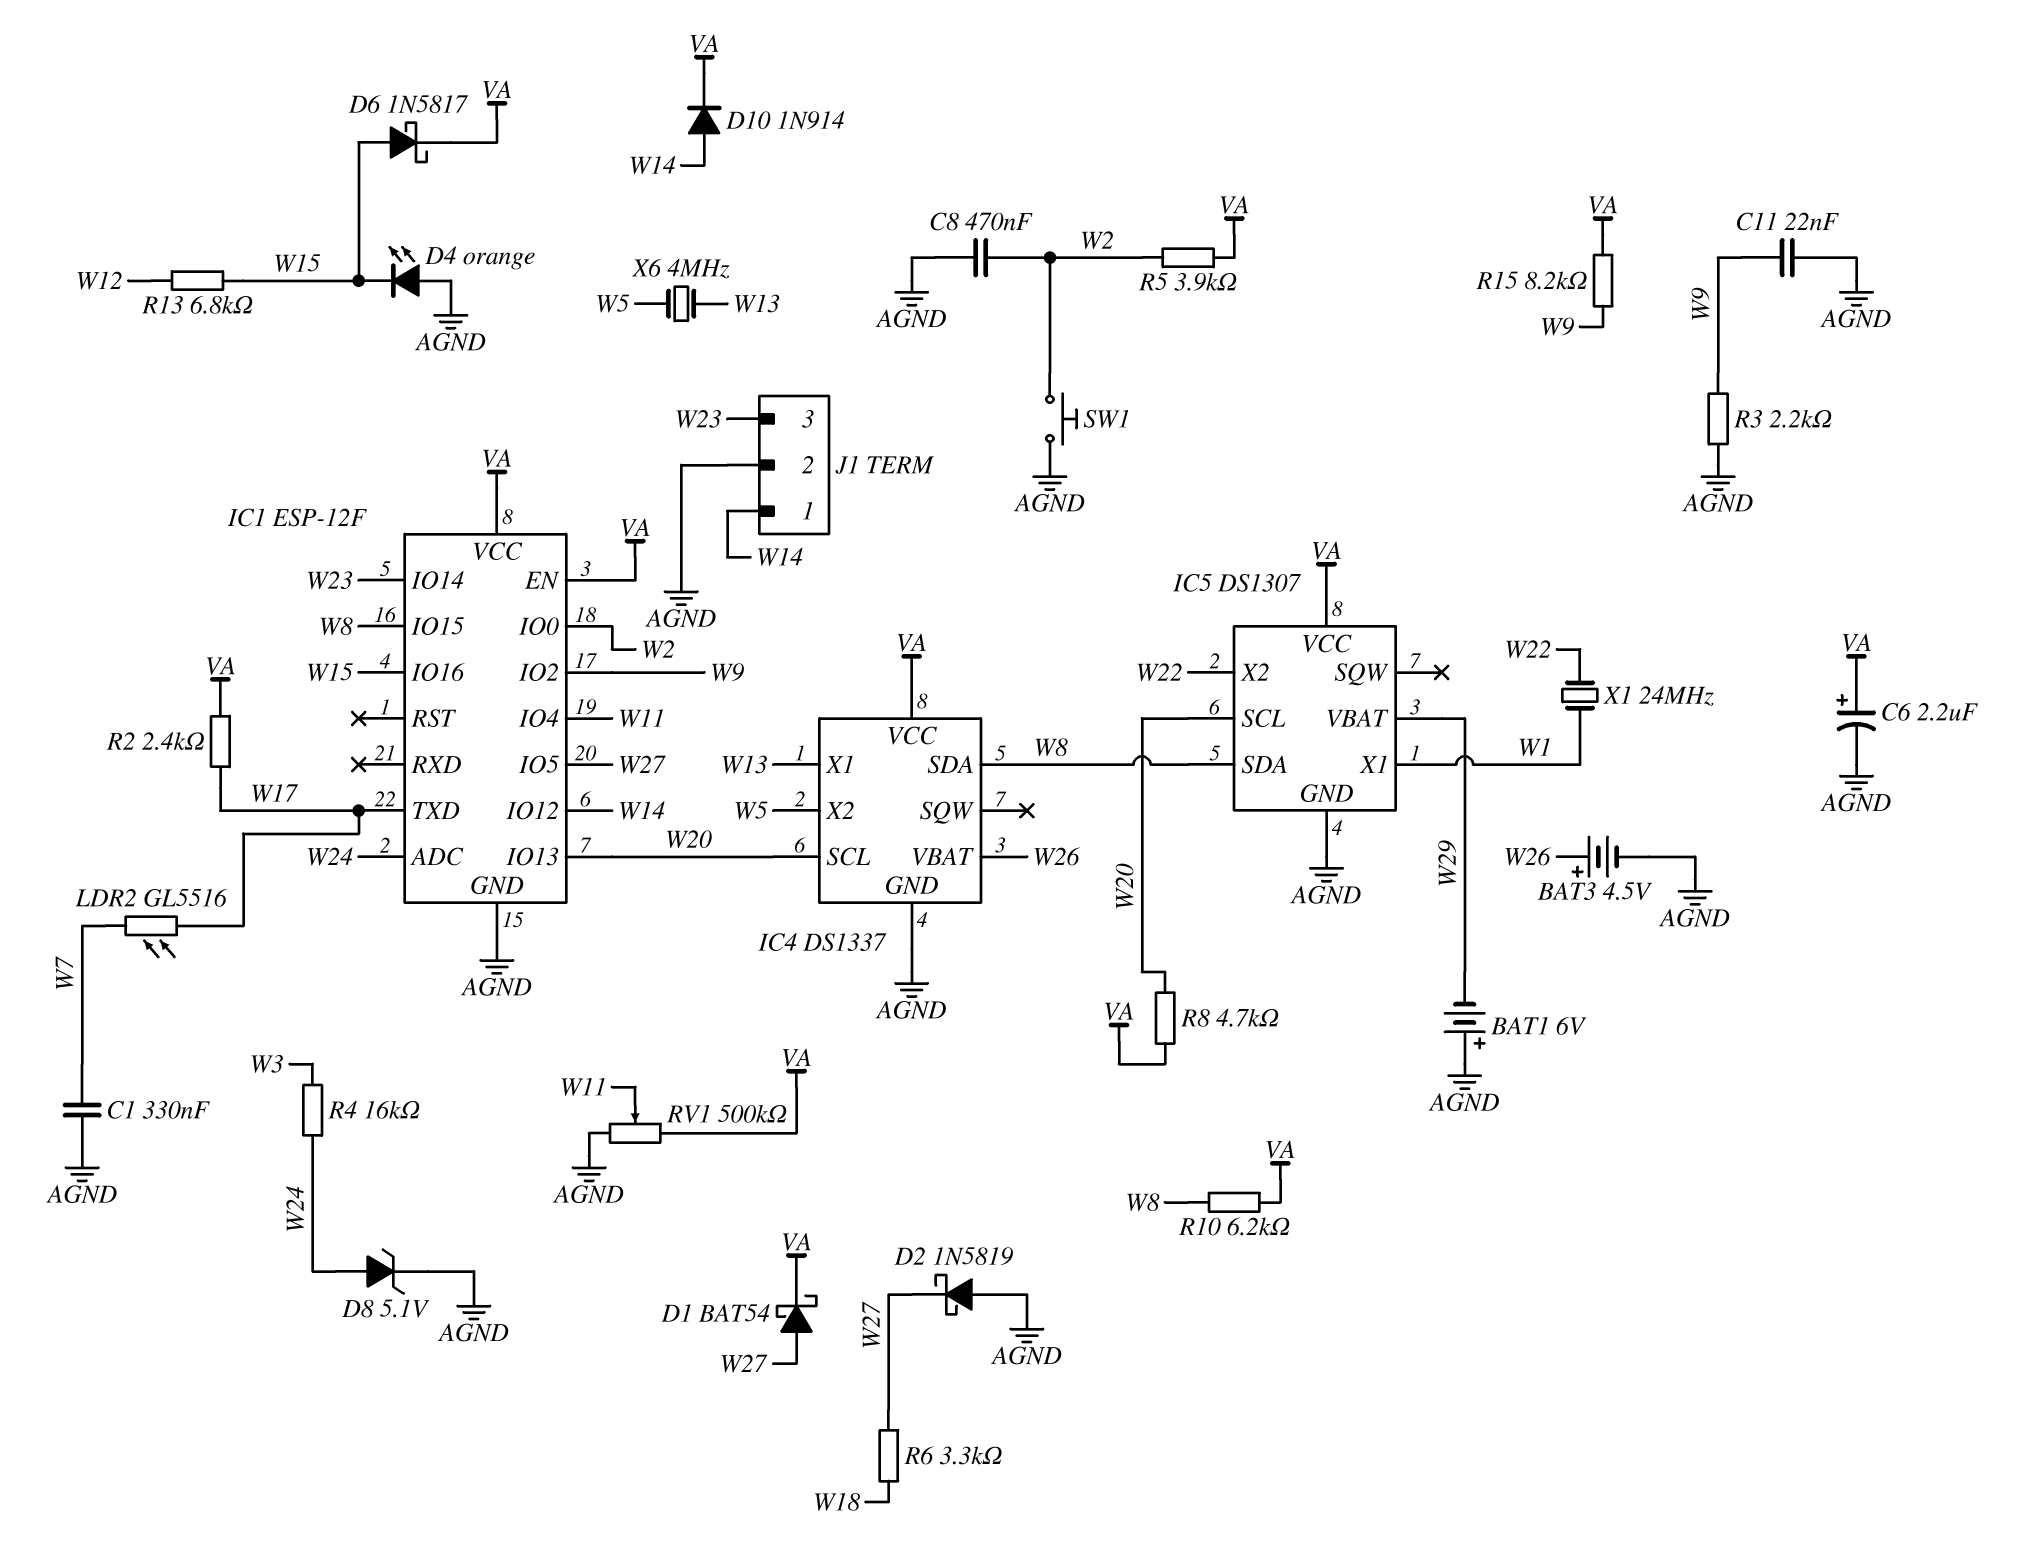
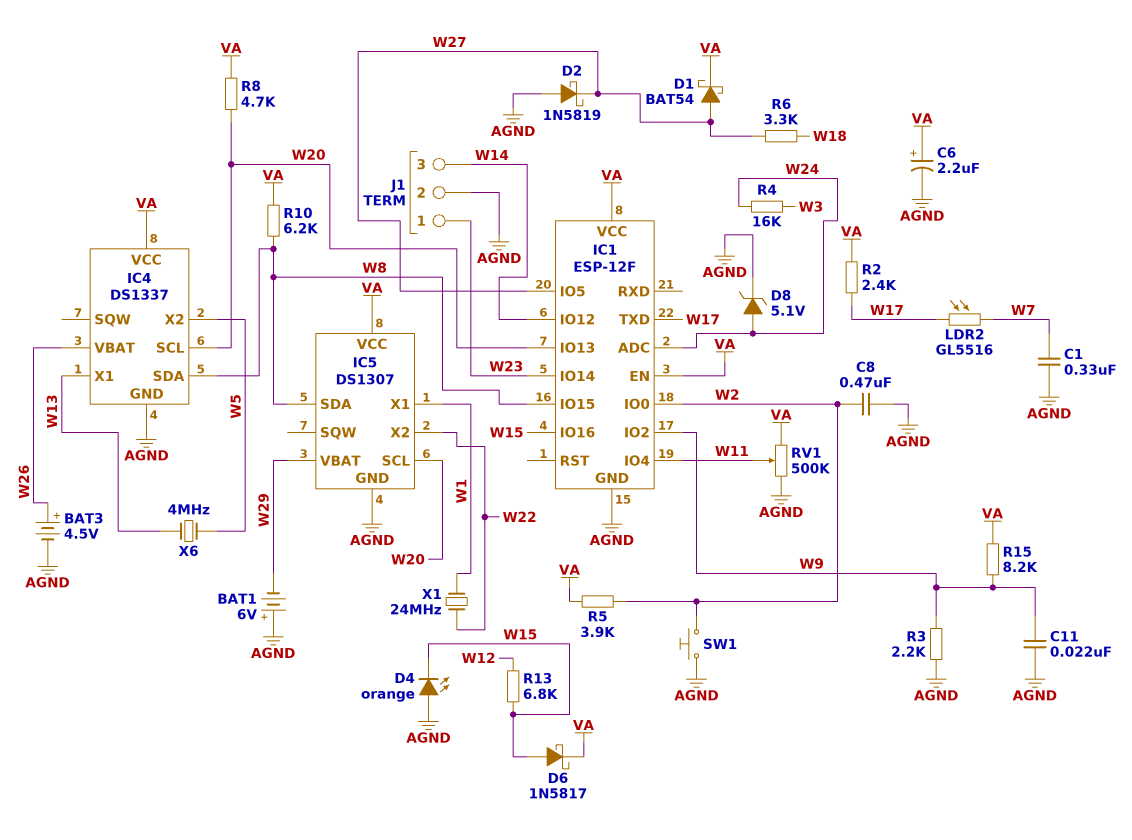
D10: diode 1N914 (A W14, K VA) -> none
J1 pin 1: W14 -> W23
J1 pin 3: W23 -> W14

